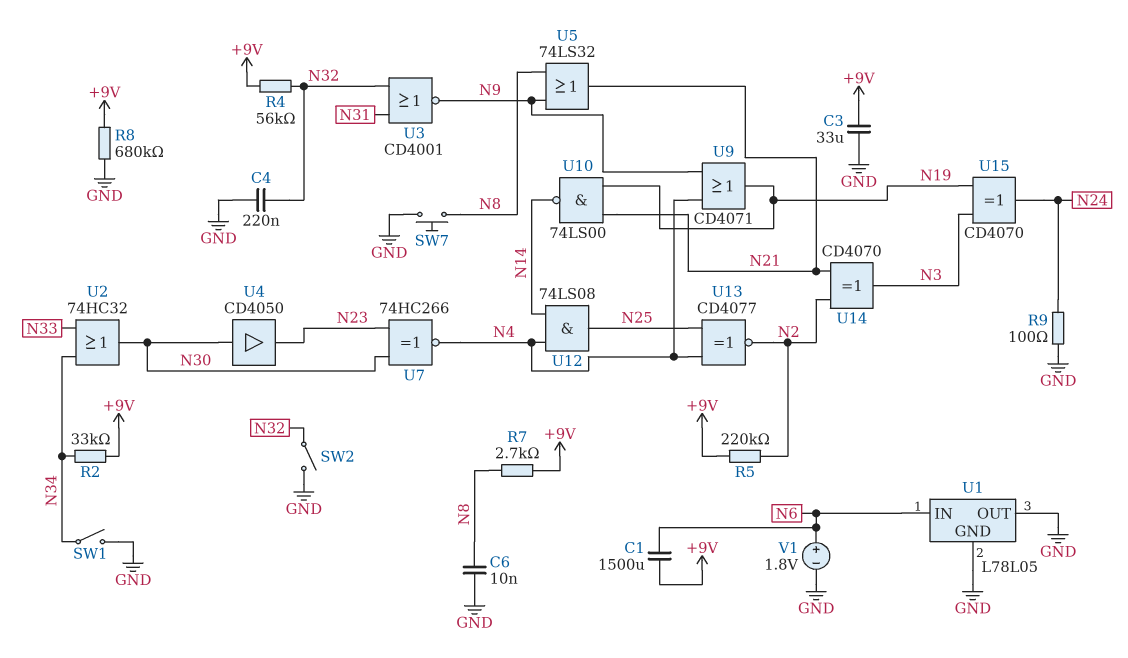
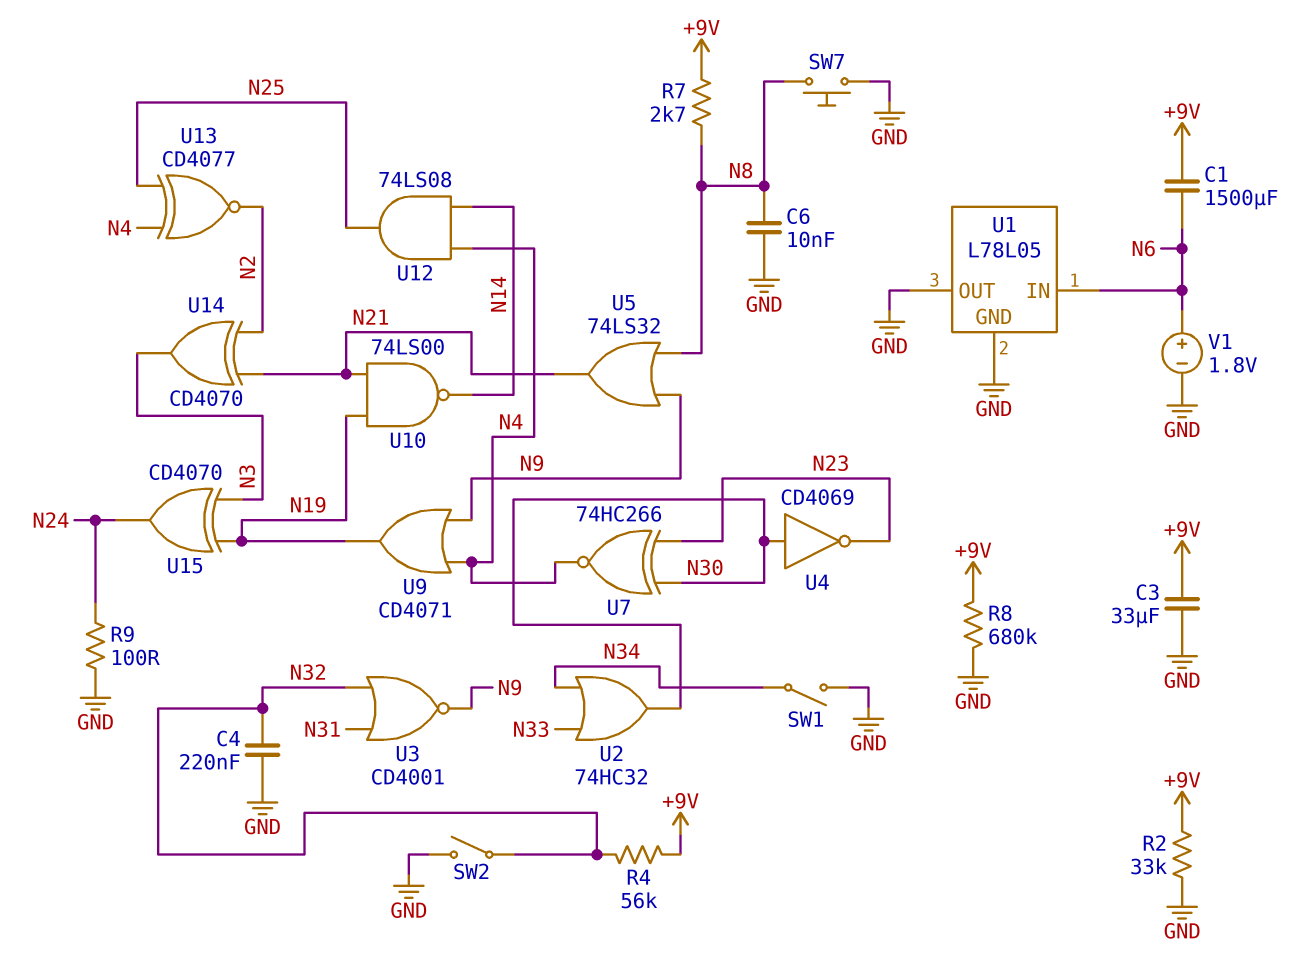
R2: 33k (+9V, N34) -> 33k (+9V, GND)
R5: 220k (+9V, N2) -> none
U4: buffer CD4050 (in N30, out N23) -> NOT CD4069 (in N30, out N23)

